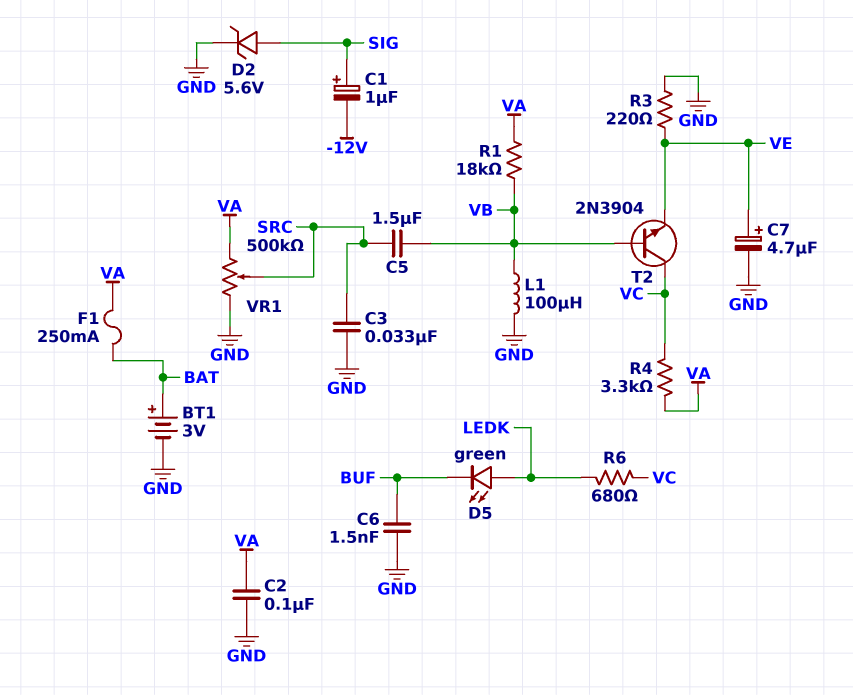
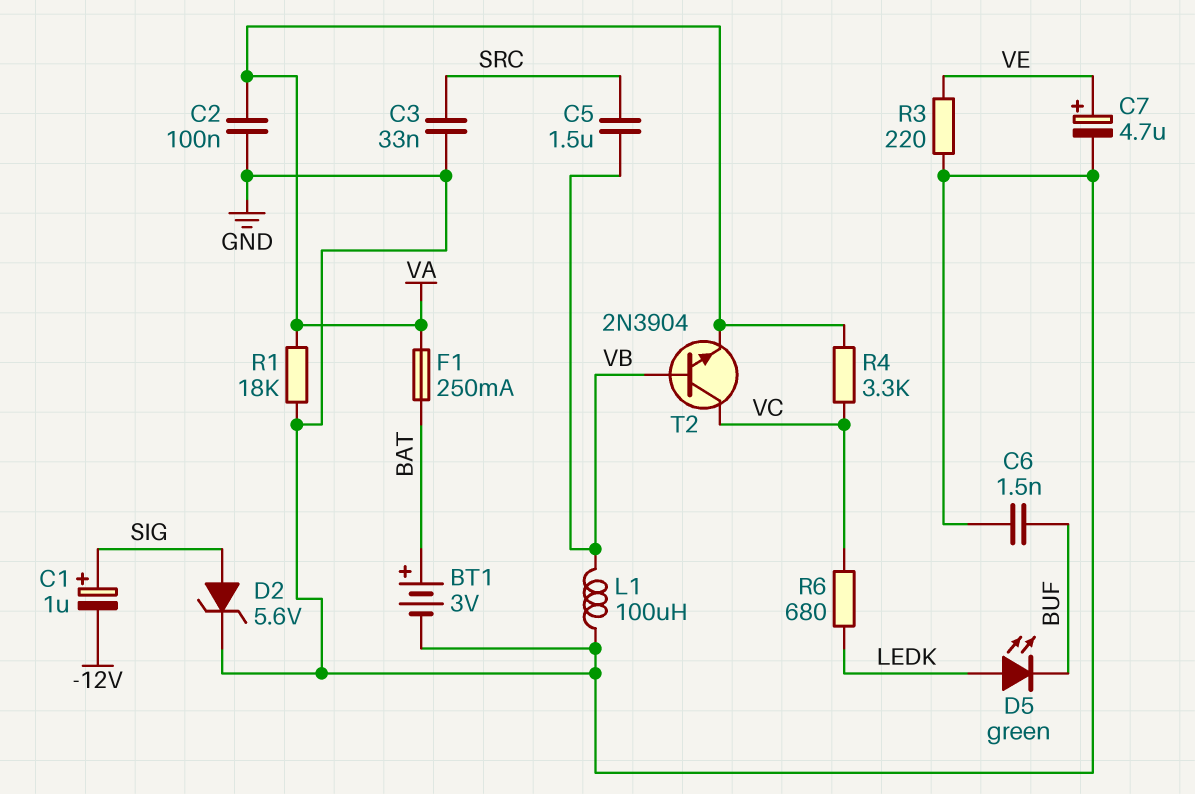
R1: 18k (VA, VB) -> 18k (GND, VA)
T2: NPN 2N3904 (B VB, C VC, E VE) -> NPN 2N3904 (B VB, C VC, E VA)
VR1: 500k (GND, VA, wiper SRC) -> none

